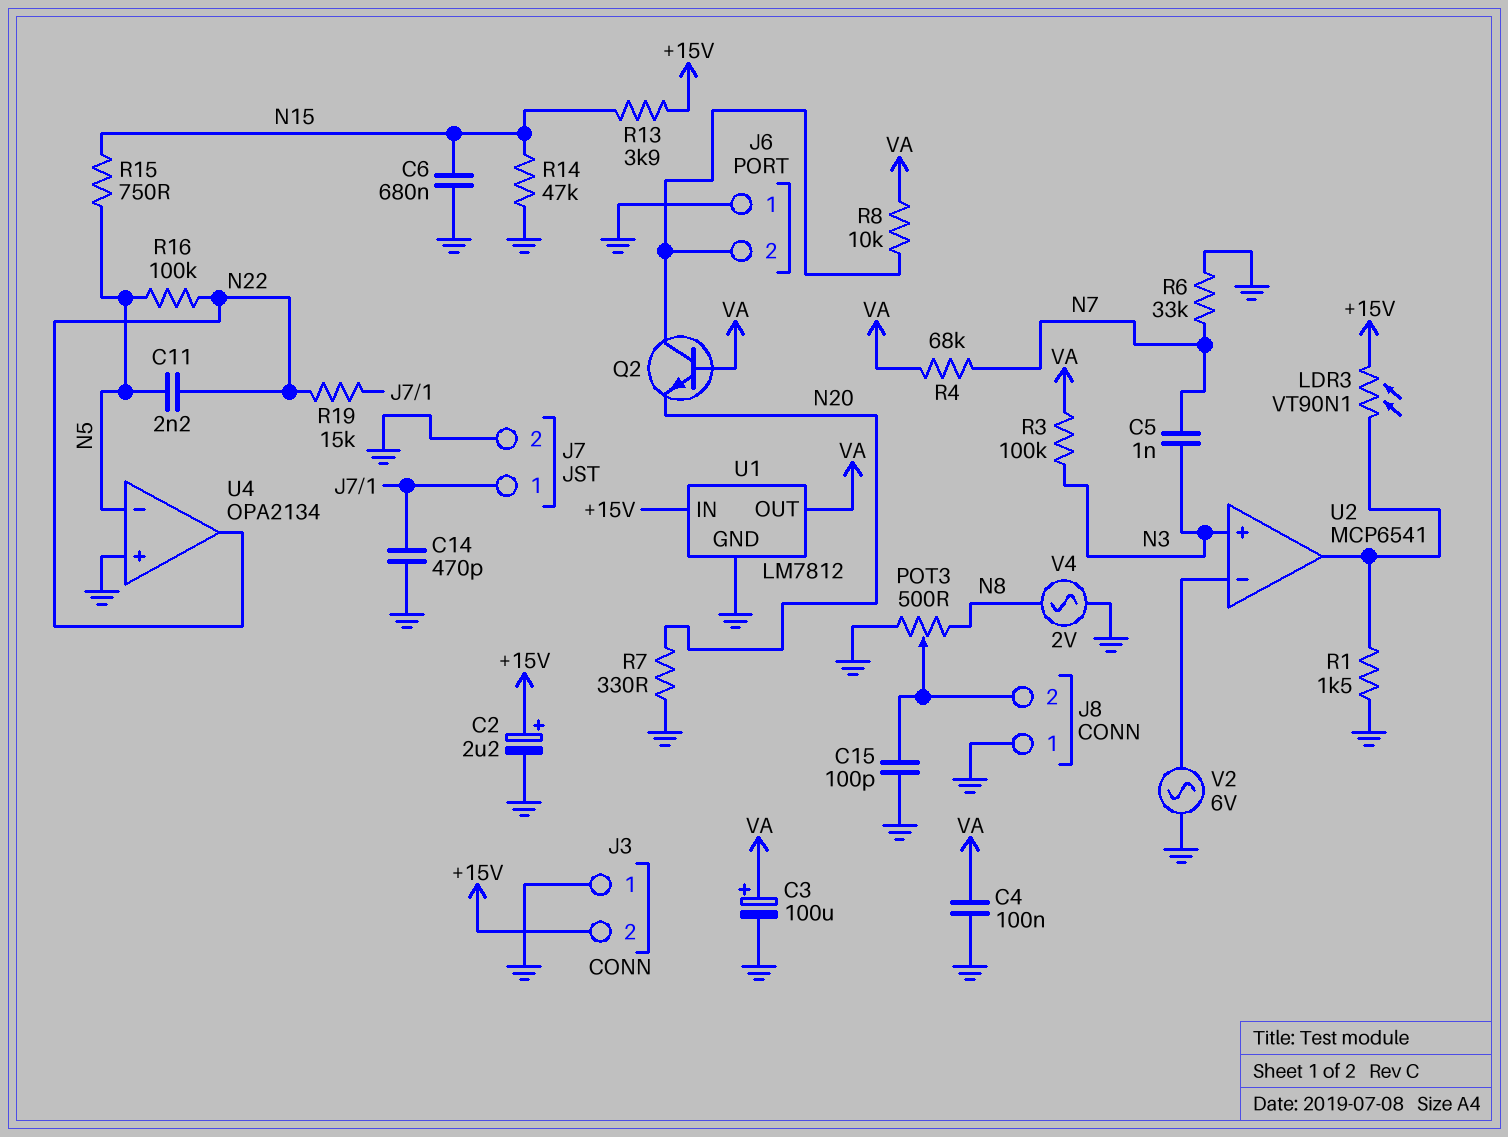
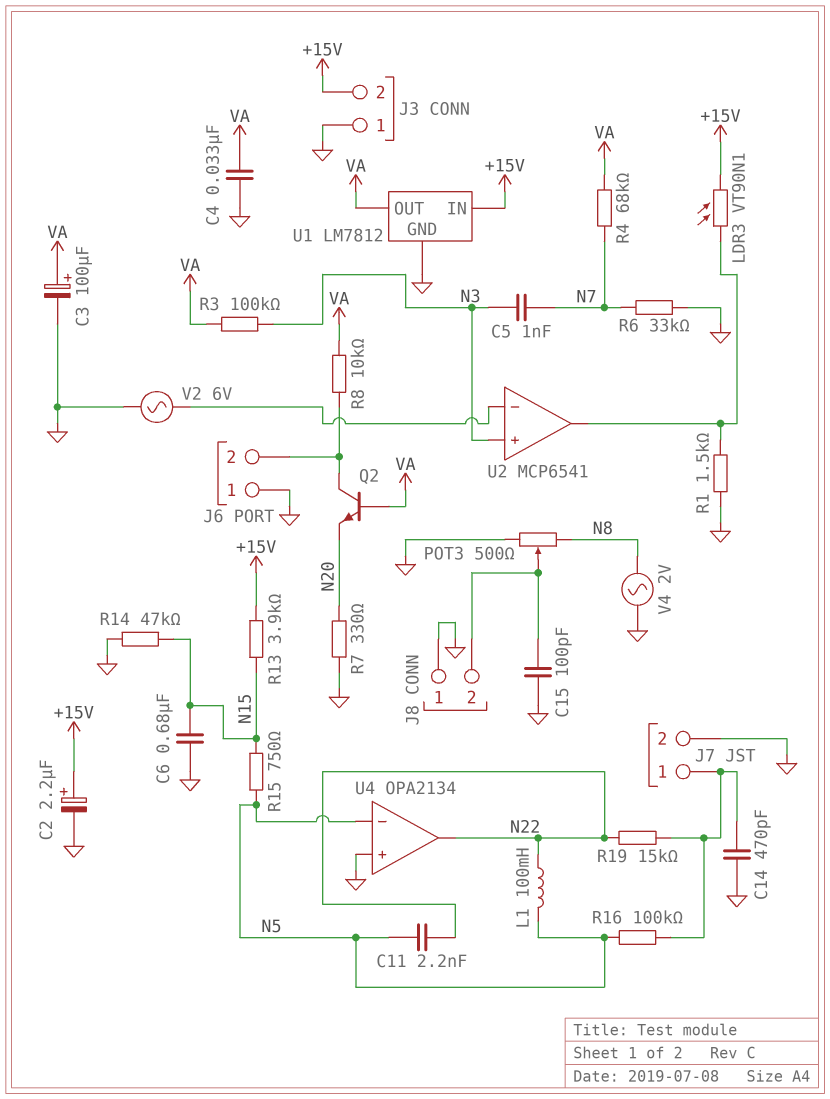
C4: 100nF (GND, VA) -> 33nF (GND, VA)
L1: none -> 100mH (N5, N22)
R16: 100k (N5, N22) -> 100k (J7/1, N5)

